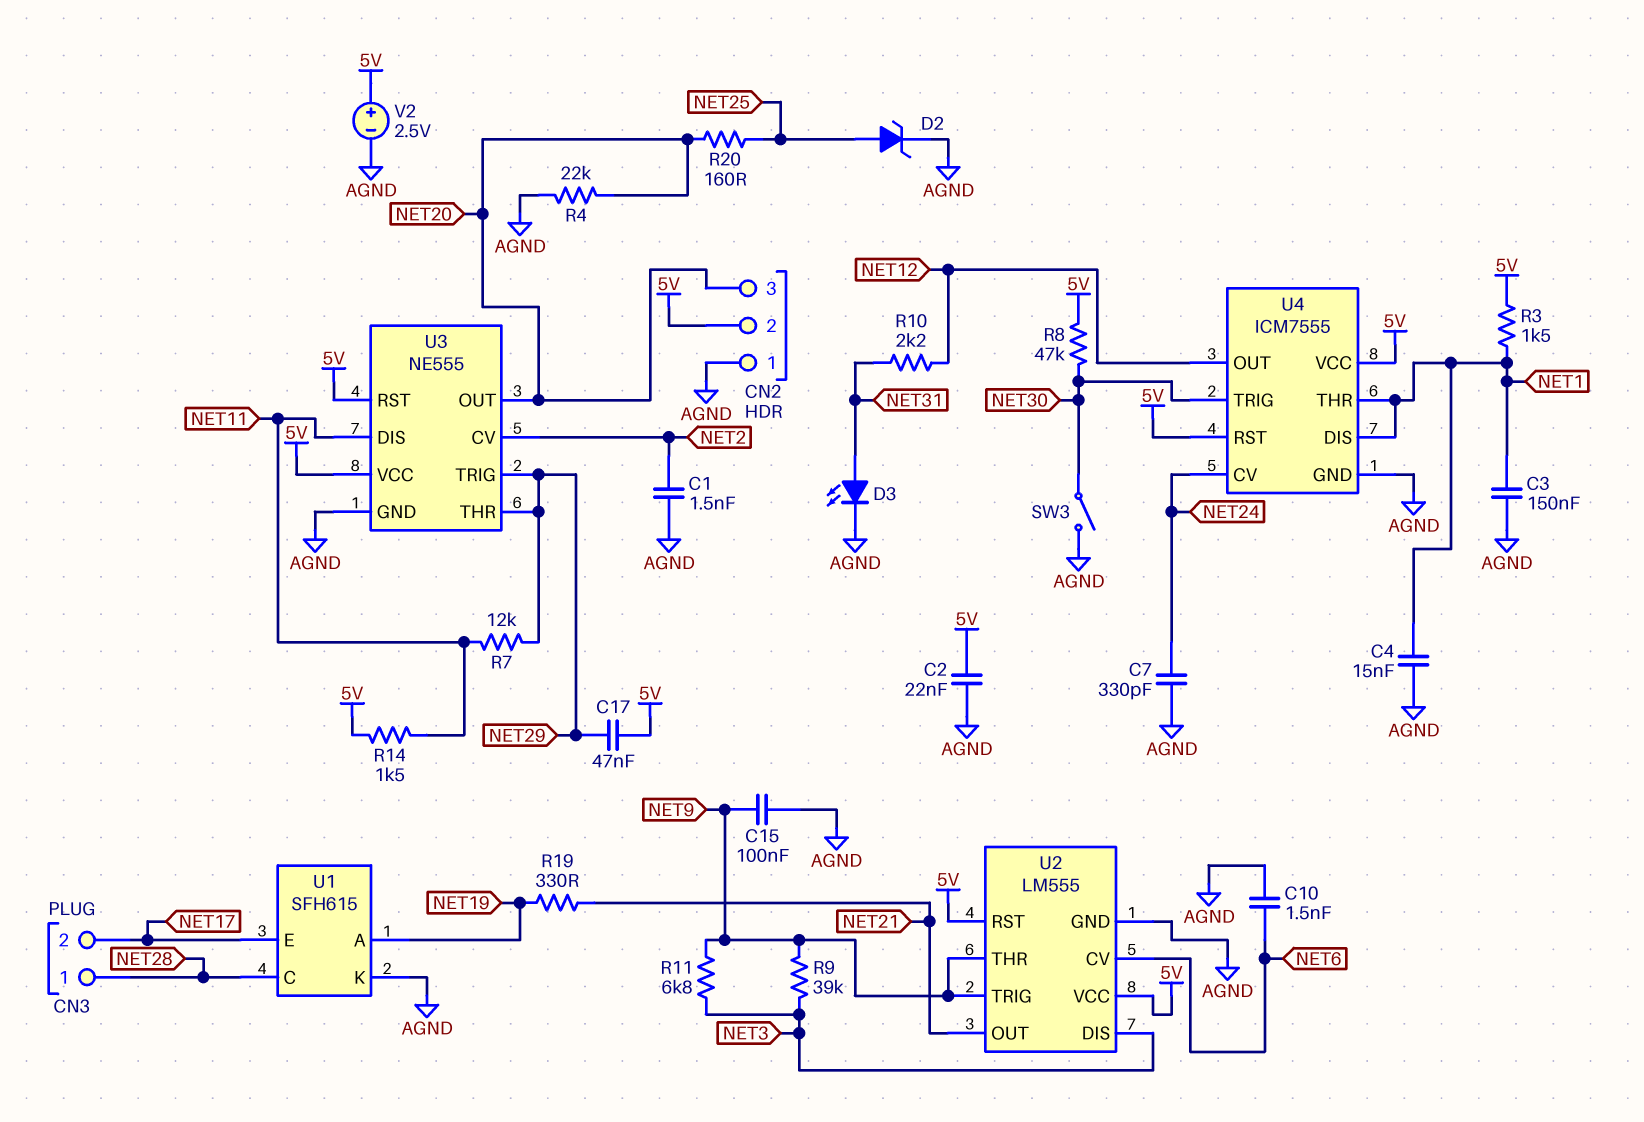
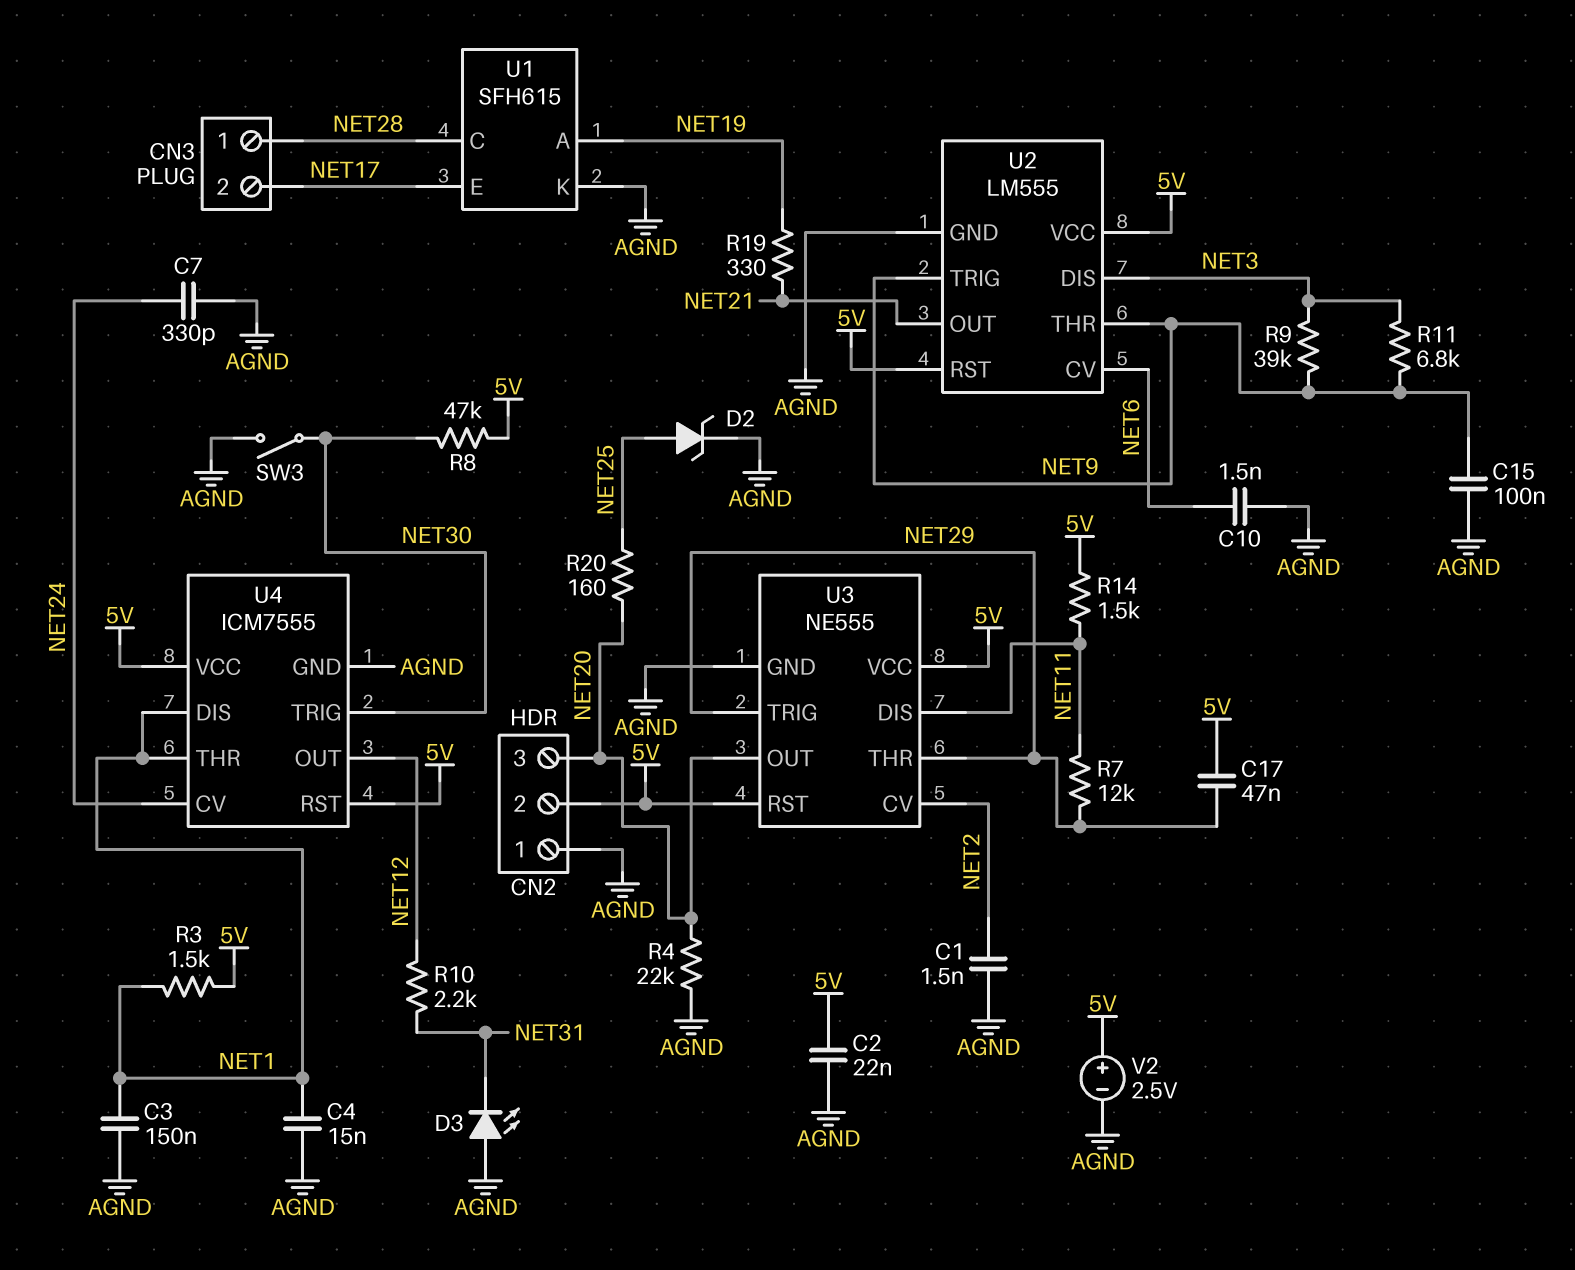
D3: LED (A NET31, K AGND) -> LED (A AGND, K NET31)

